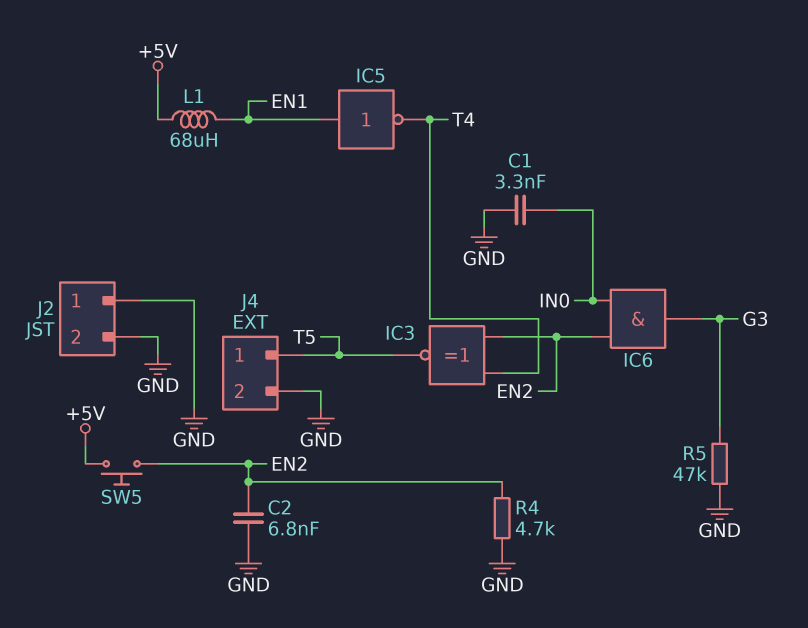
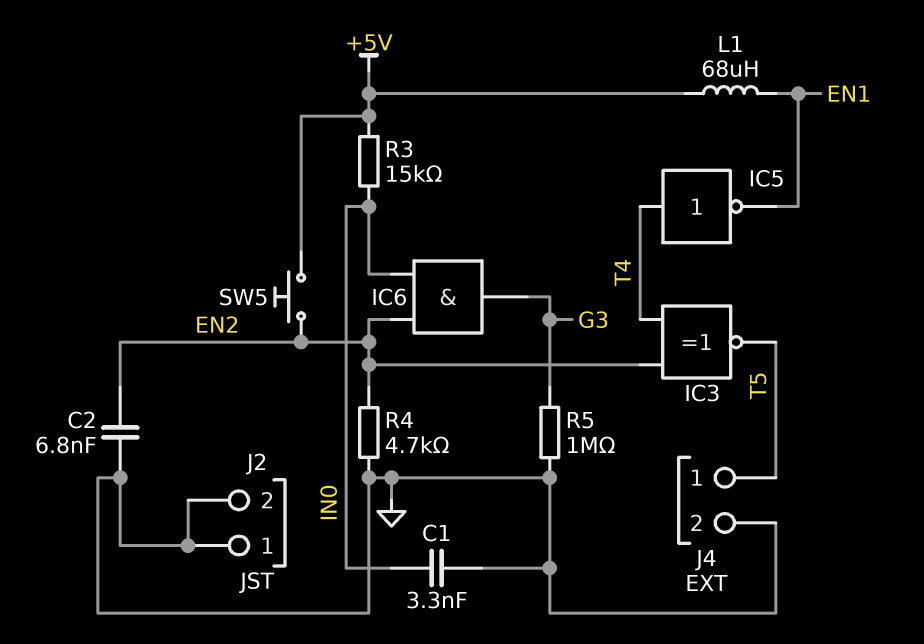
IC5: NOT (in EN1, out T4) -> NOT (in T4, out EN1)
R3: none -> 15k (+5V, IN0)
R5: 47k (G3, GND) -> 1M (G3, GND)

